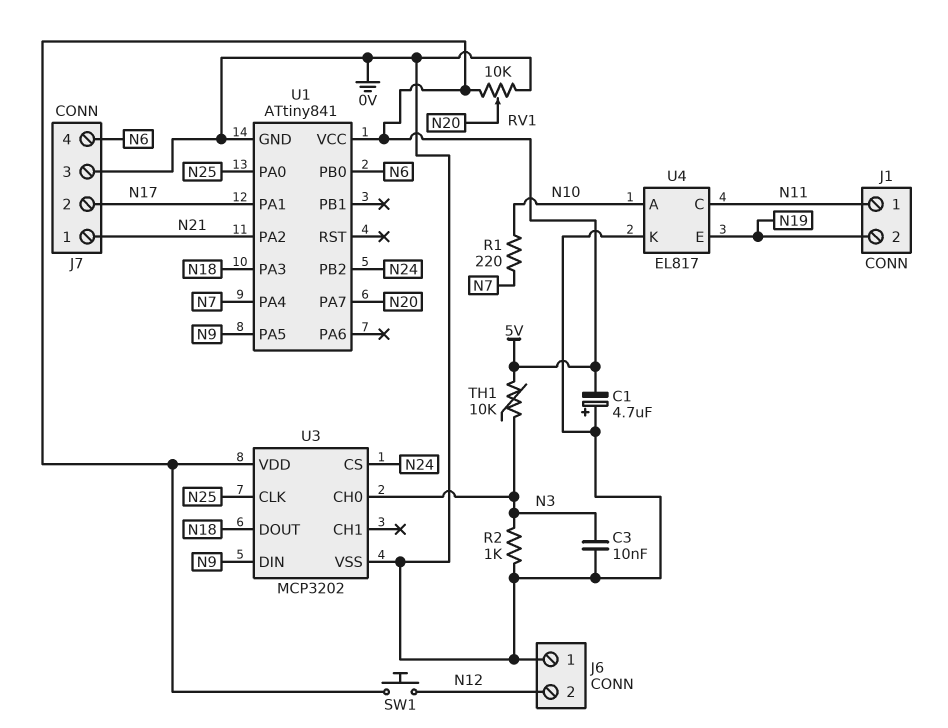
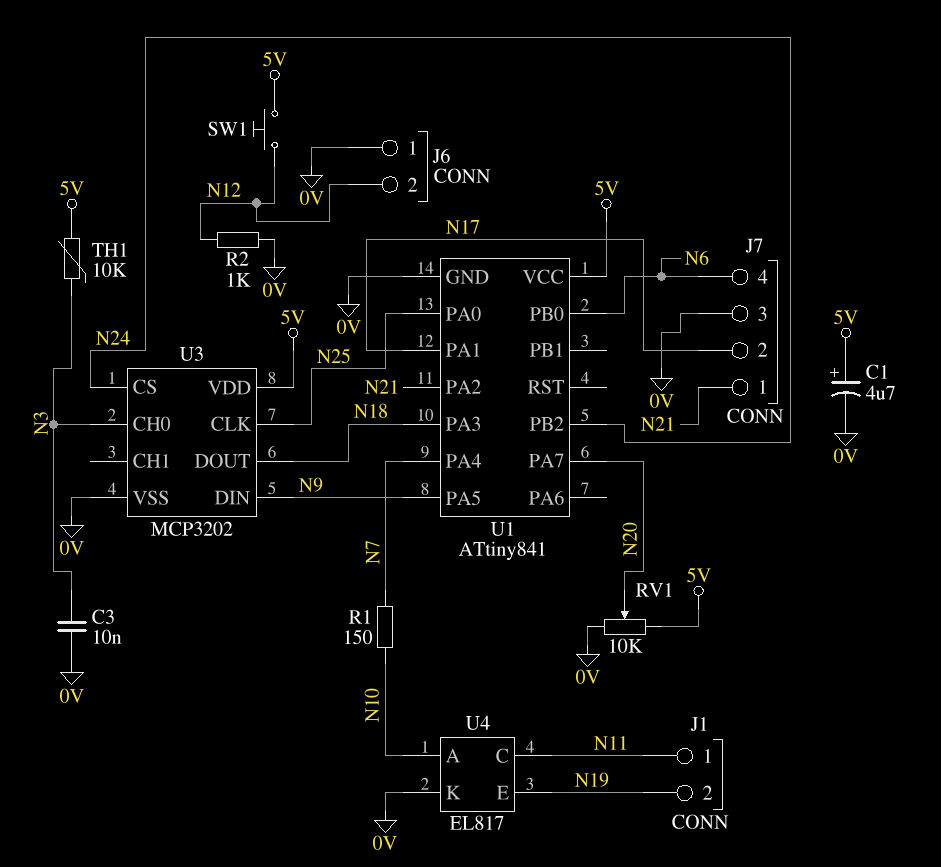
C1: 4.7uF (plus 0V, minus 5V) -> 4.7uF (plus 5V, minus 0V)
R1: 220 (N7, N10) -> 150 (N7, N10)
R2: 1k (0V, N3) -> 1k (0V, N12)

